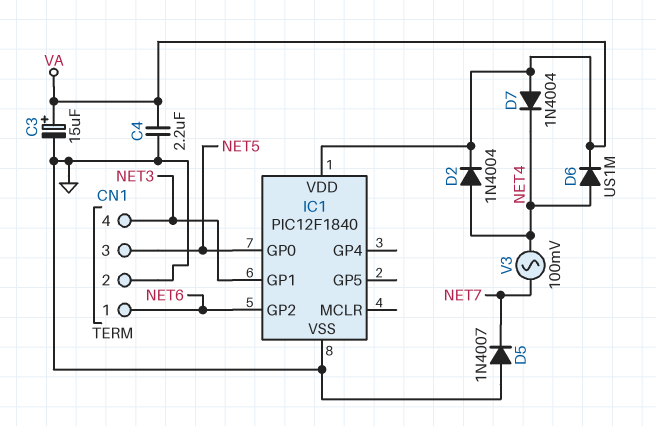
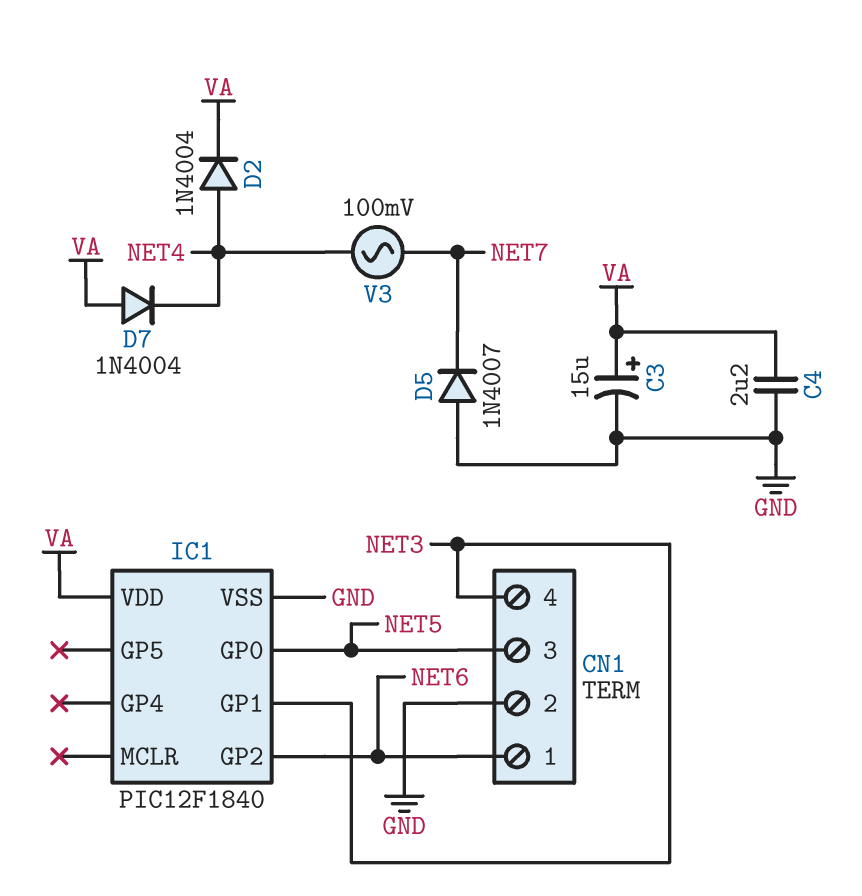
D6: diode US1M (A NET4, K VA) -> none

